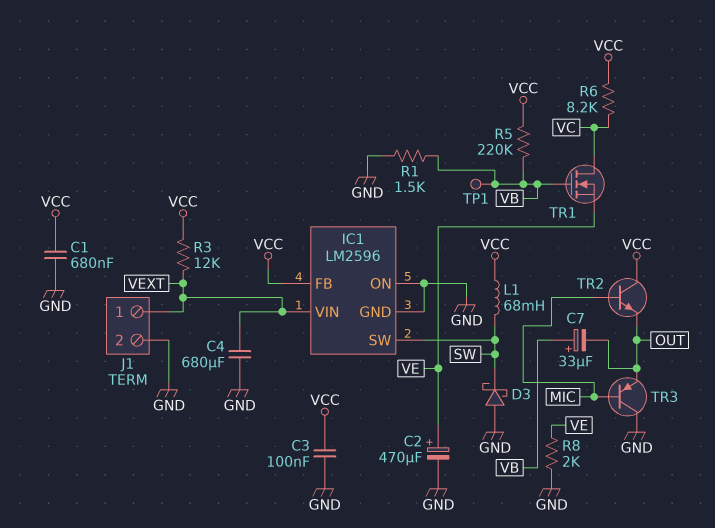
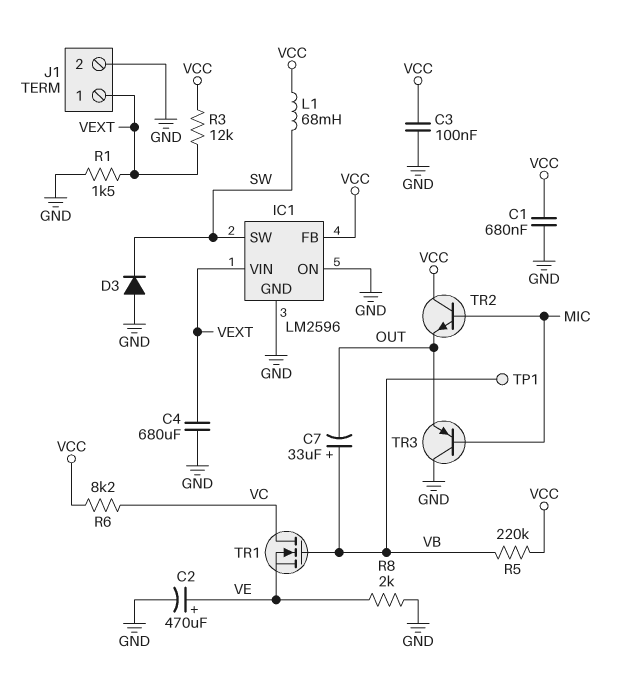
D3: schottky (A GND, K SW) -> diode (A GND, K SW)
R1: 1.5k (GND, VB) -> 1.5k (GND, VEXT)

